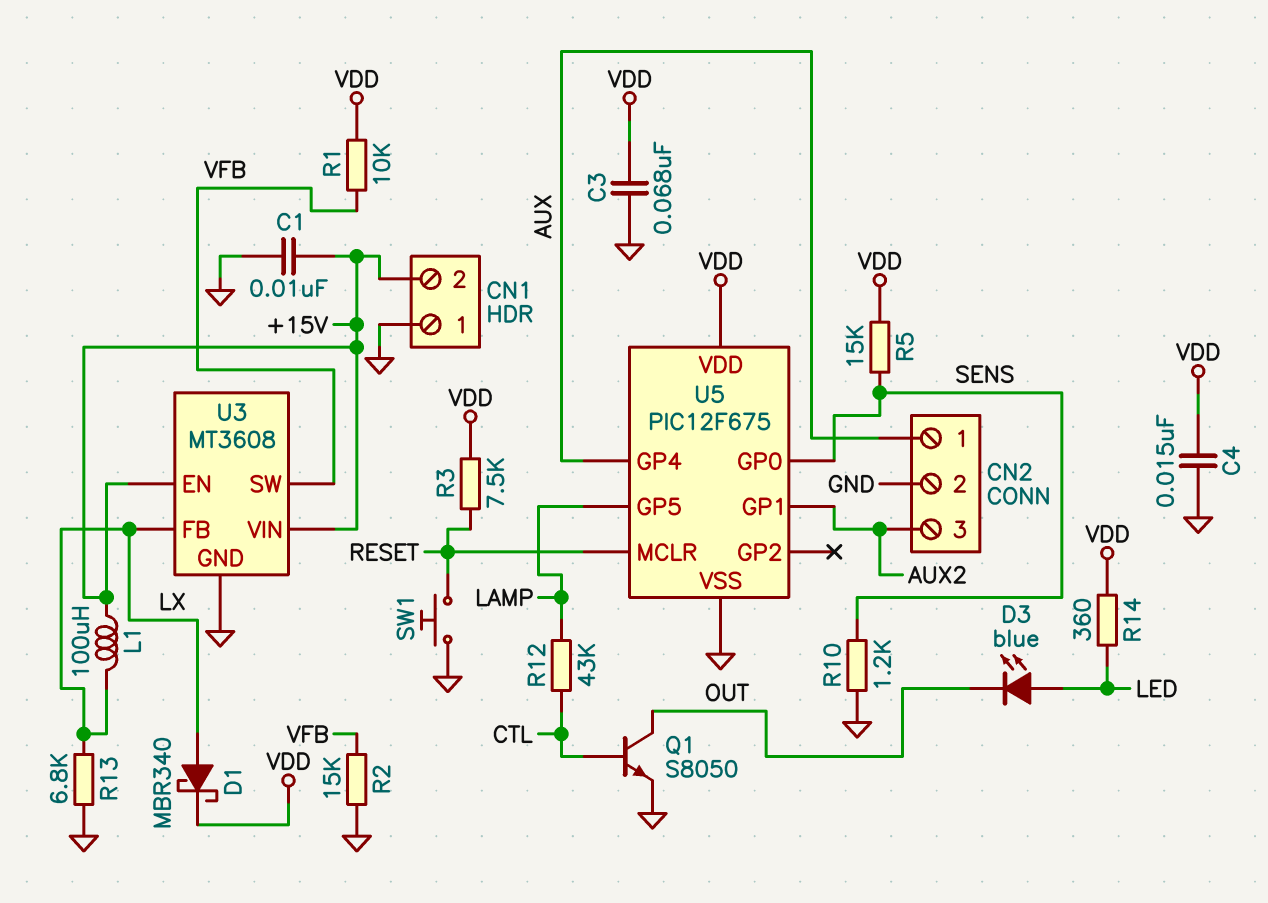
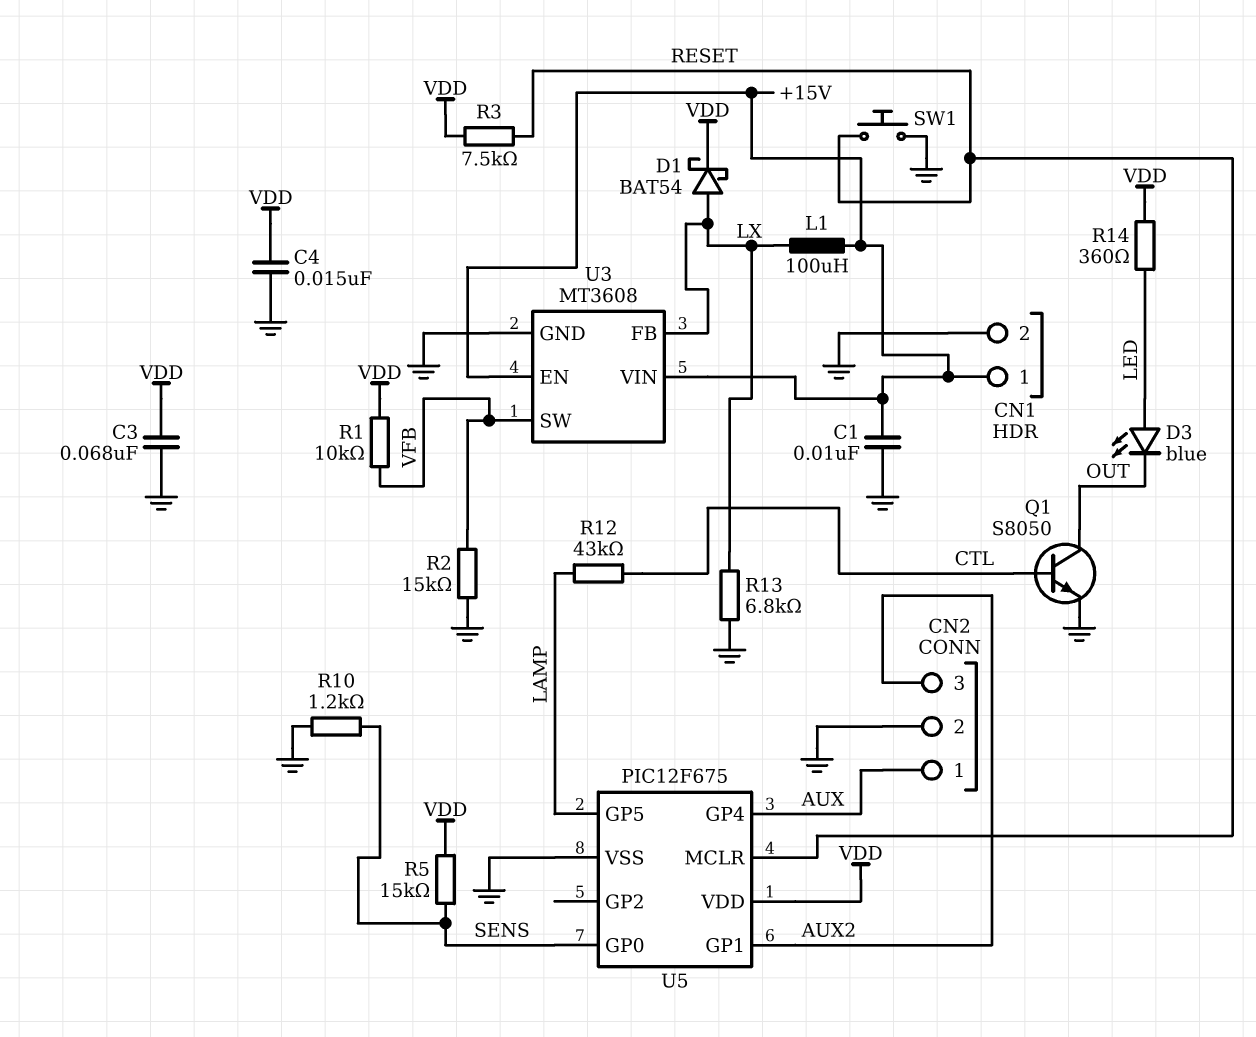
CN1 pin 1: GND -> +15V
CN1 pin 2: +15V -> GND
D1: schottky MBR340 (A LX, K VDD) -> schottky BAT54 (A LX, K VDD)

